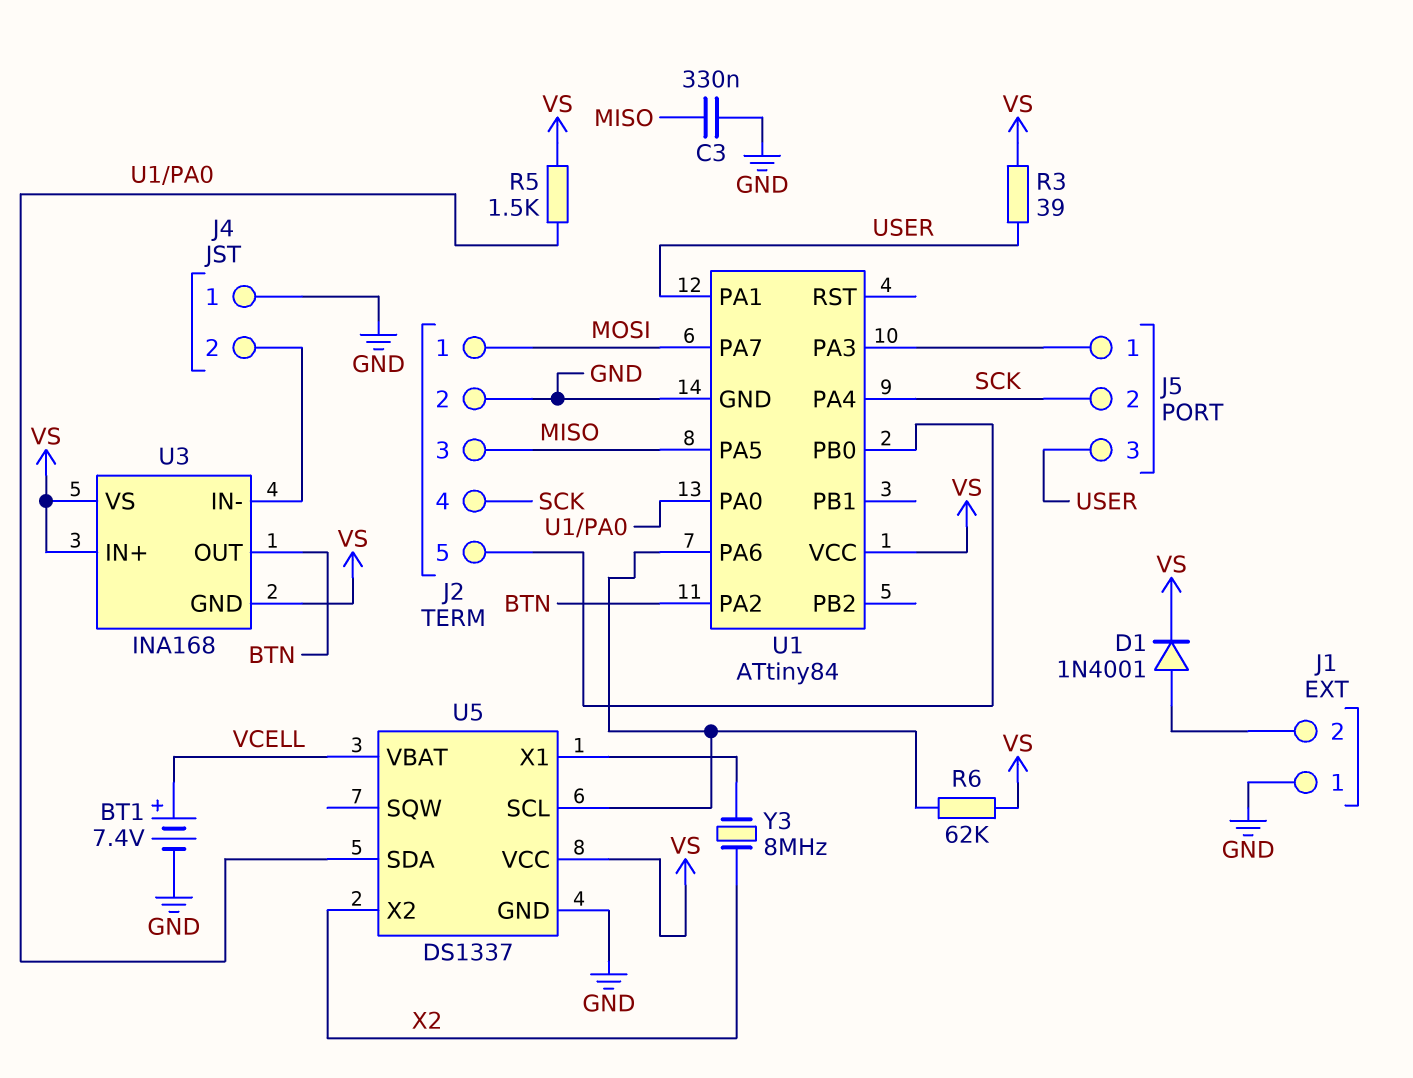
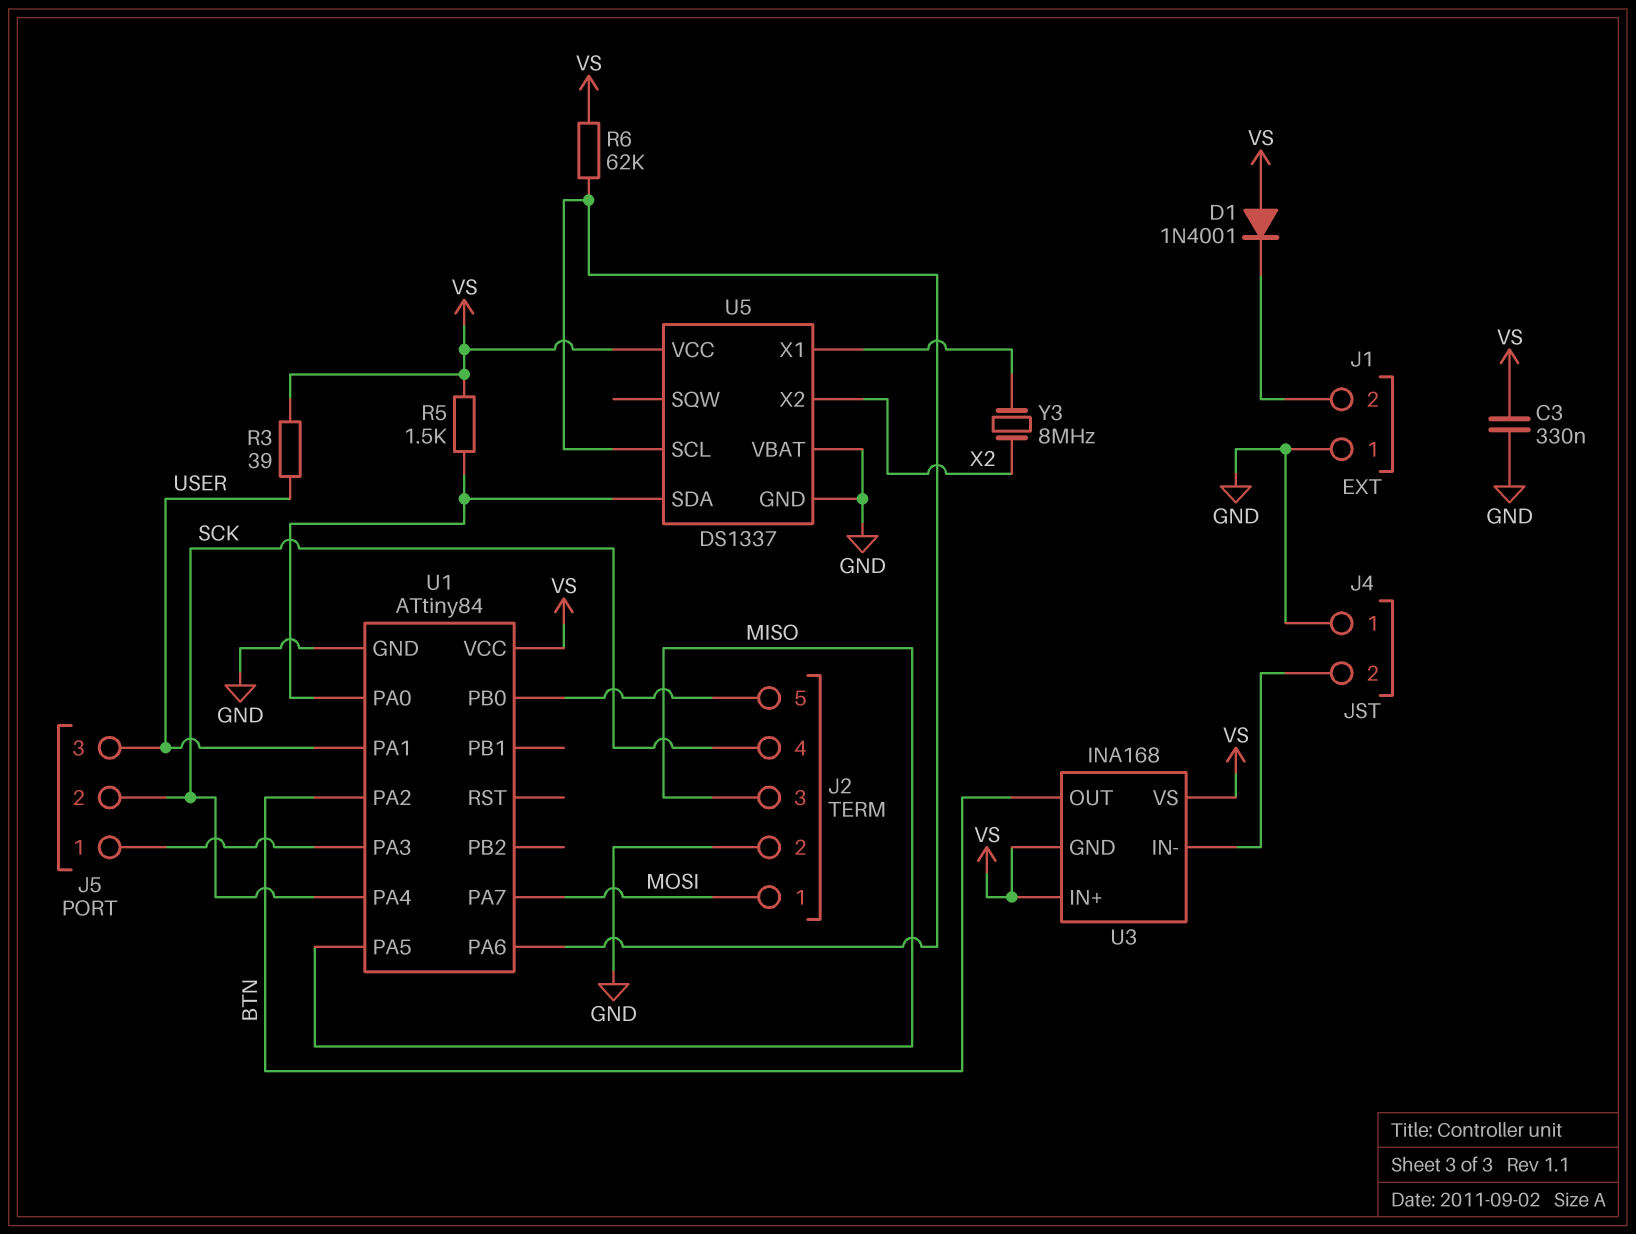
BT1: 7.4V (plus VCELL, minus GND) -> none
C3: 330nF (GND, MISO) -> 330nF (GND, VS)
D1: diode 1N4001 (A J1/2, K VS) -> diode 1N4001 (A VS, K J1/2)
U5 pin VBAT: VCELL -> GND

